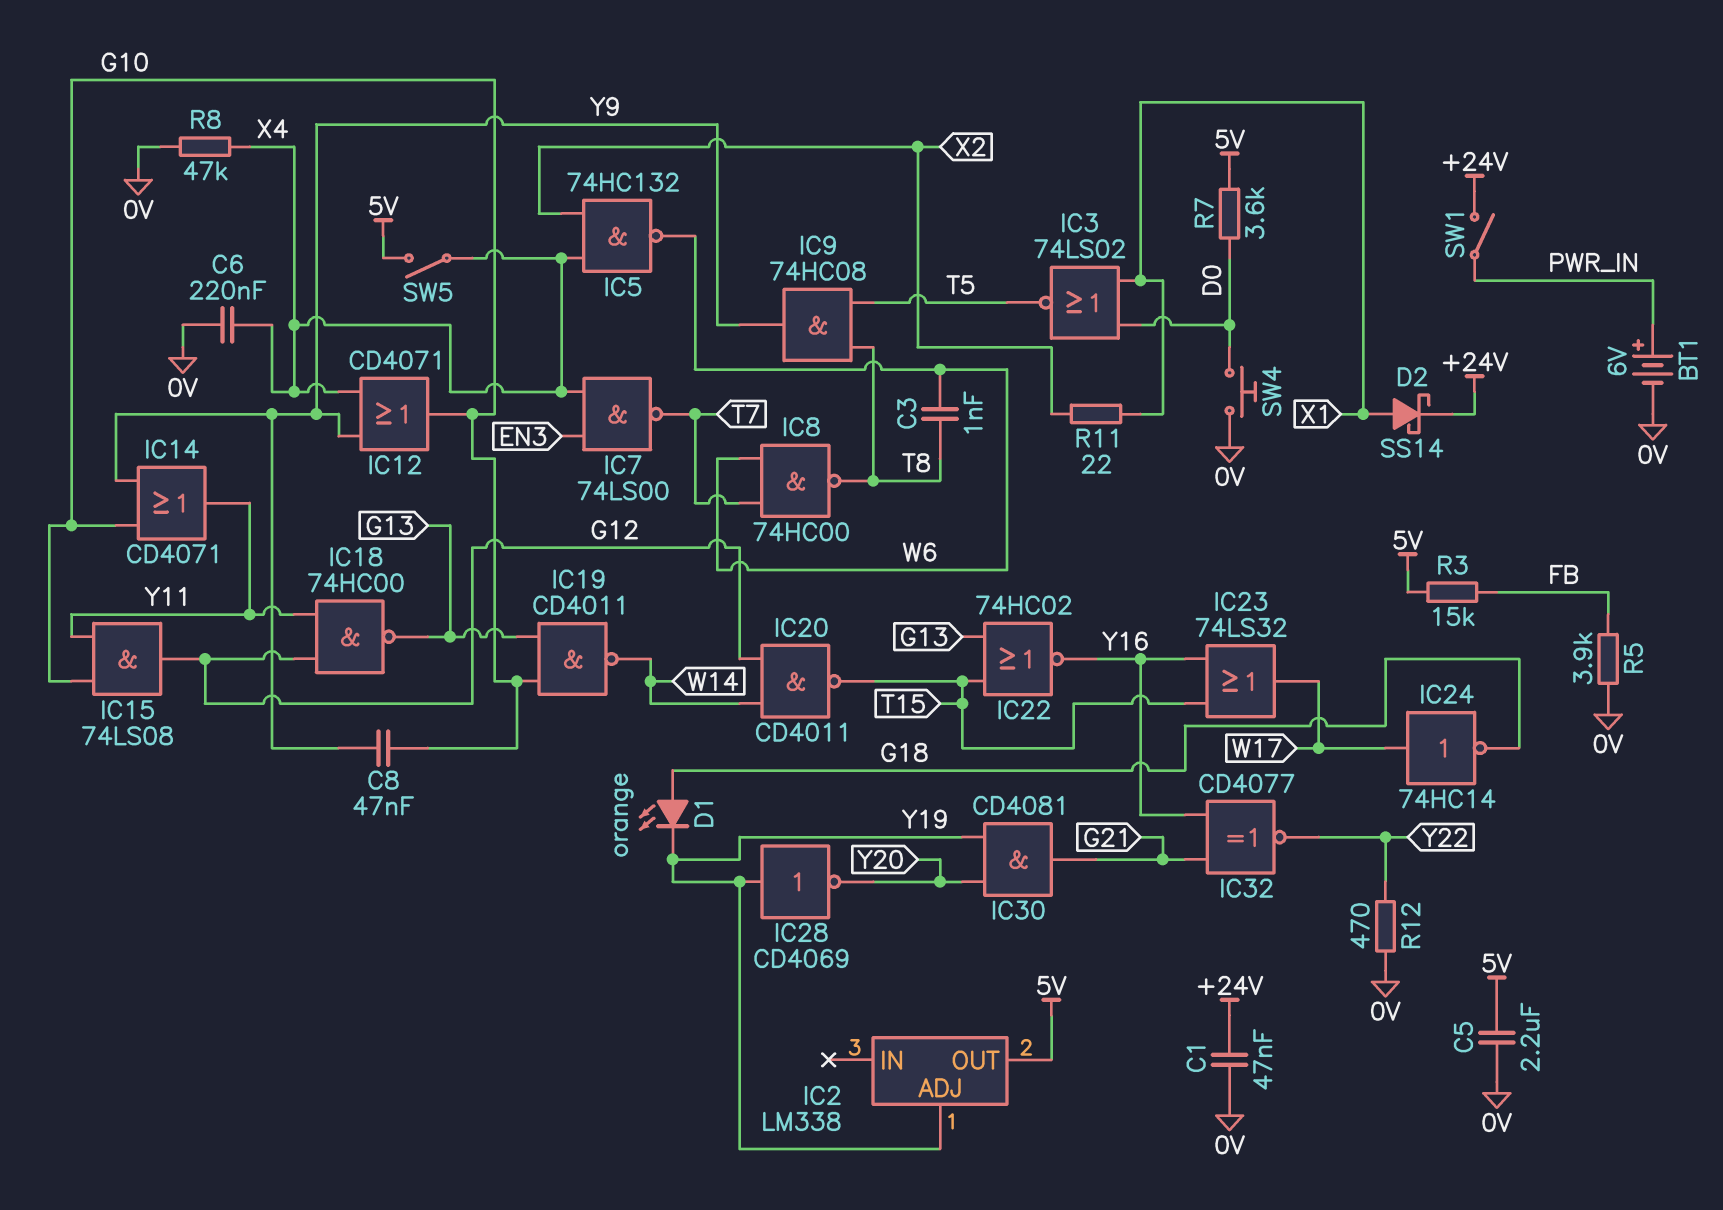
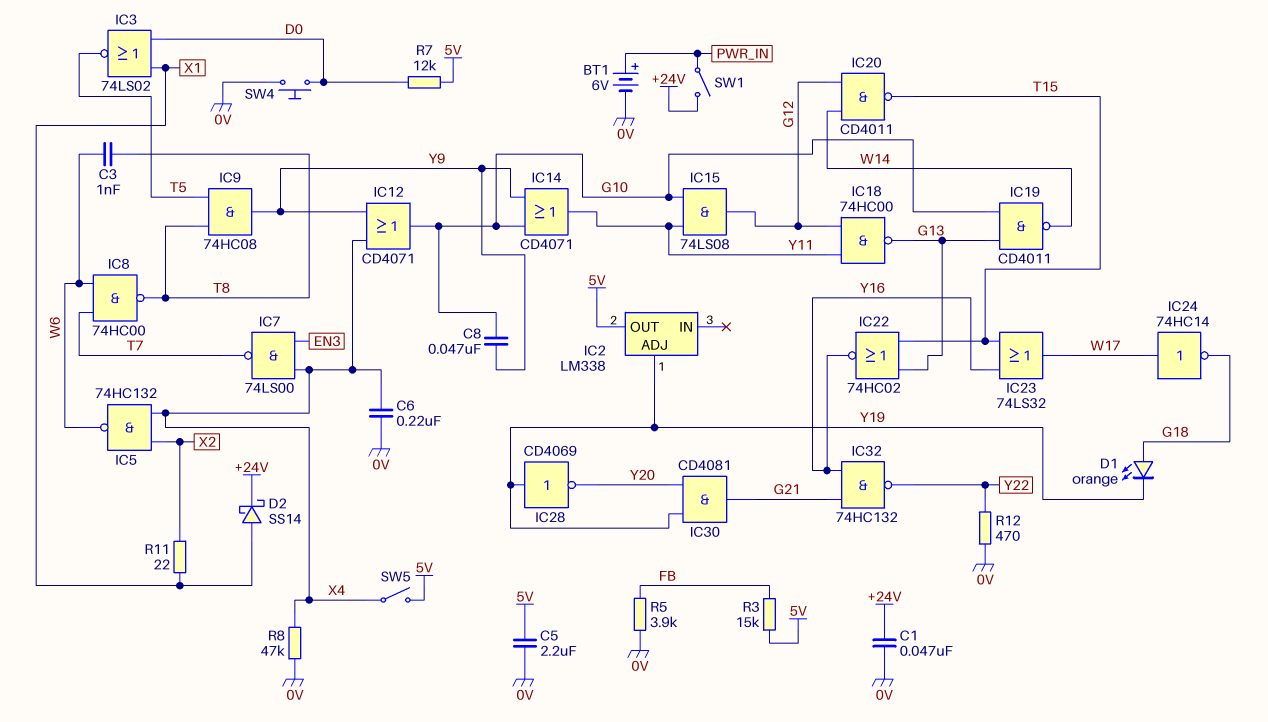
IC32: XNOR CD4077 (in G21, in Y16, out Y22) -> NAND 74HC132 (in G21, in Y16, out Y22)
R7: 3.6k (5V, D0) -> 12k (5V, D0)

